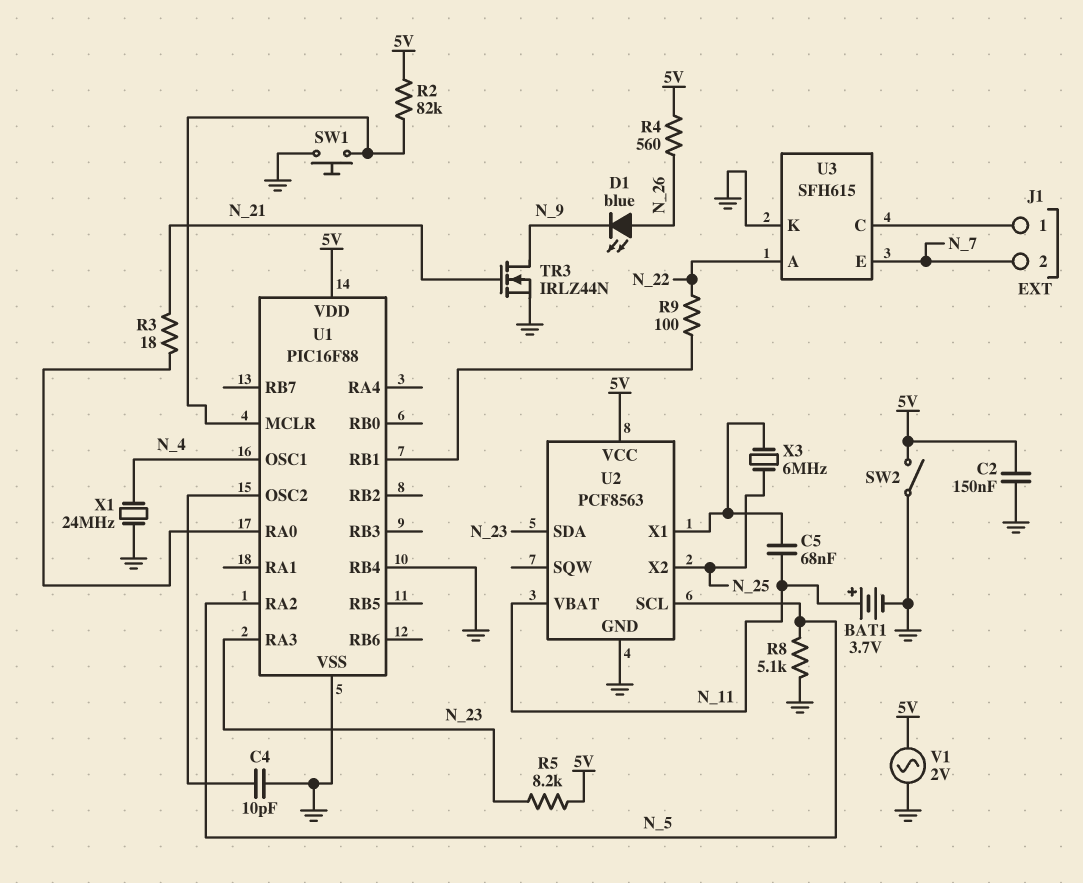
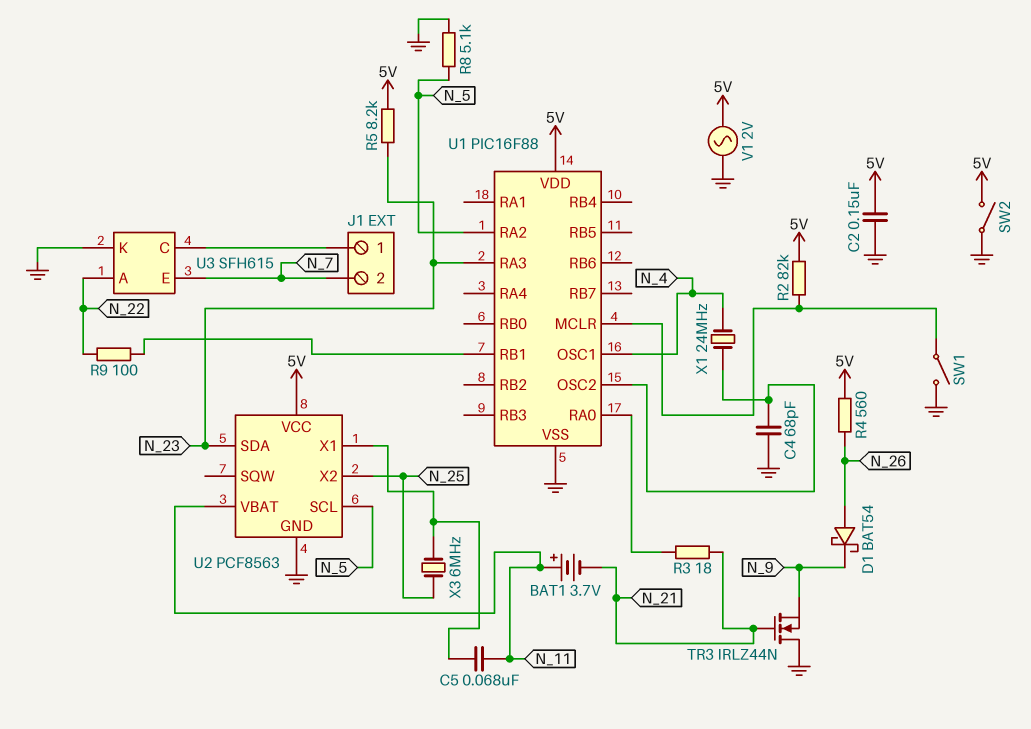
BAT1: 3.7V (plus N_11, minus GND) -> 3.7V (plus N_11, minus N_21)
C4: 10pF (GND, U1/OSC2) -> 68pF (GND, U1/OSC2)
D1: LED blue (A N_26, K N_9) -> schottky BAT54 (A N_26, K N_9)
SW1: button (GND, U1/MCLR) -> switch (GND, U1/MCLR)
TR3: NMOS IRLZ44N (G N_21, D N_9, S GND) -> NMOS IRLZ44N (G N_21, D GND, S N_9)
U1 pin RB4: GND -> none
X1: 24MHz (GND, N_4) -> 24MHz (N_4, U1/OSC2)

